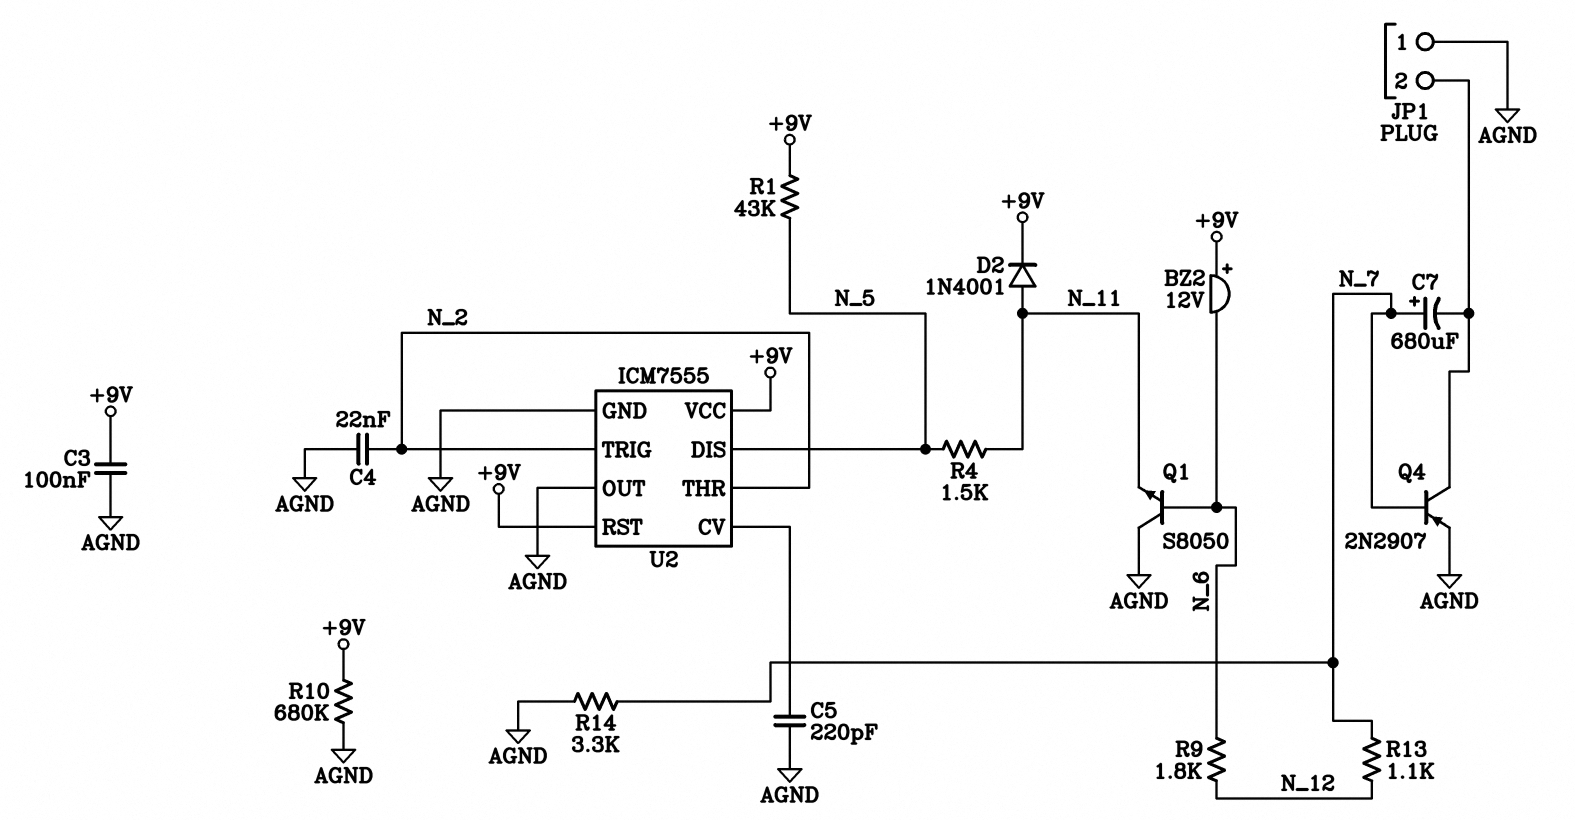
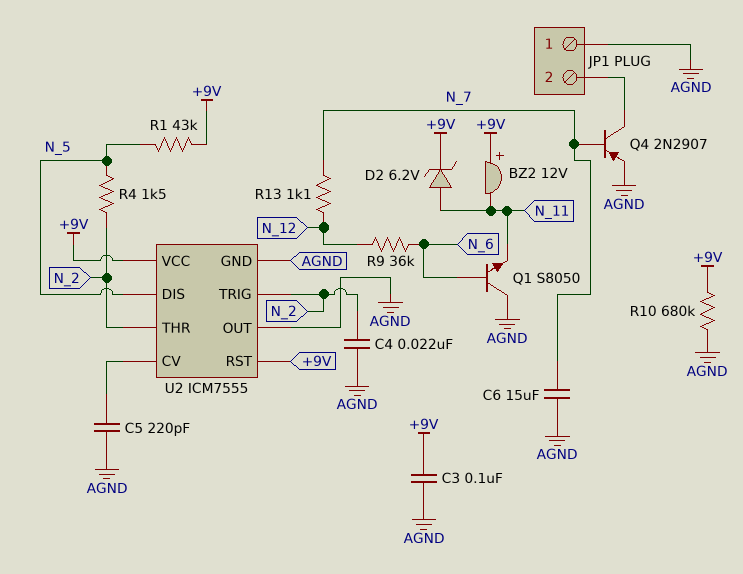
BZ2: buzzer 12V (plus +9V, minus N_6) -> buzzer 12V (plus +9V, minus N_11)
C6: none -> 15uF (AGND, N_7)
C7: 680uF (plus N_7, minus JP1/2) -> none
D2: diode 1N4001 (A N_11, K +9V) -> zener 6.2V (A N_11, K +9V)
R4: 1.5k (N_5, N_11) -> 1.5k (N_2, N_5)
R9: 1.8k (N_6, N_12) -> 36k (N_6, N_12)
R14: 3.3k (AGND, N_7) -> none

